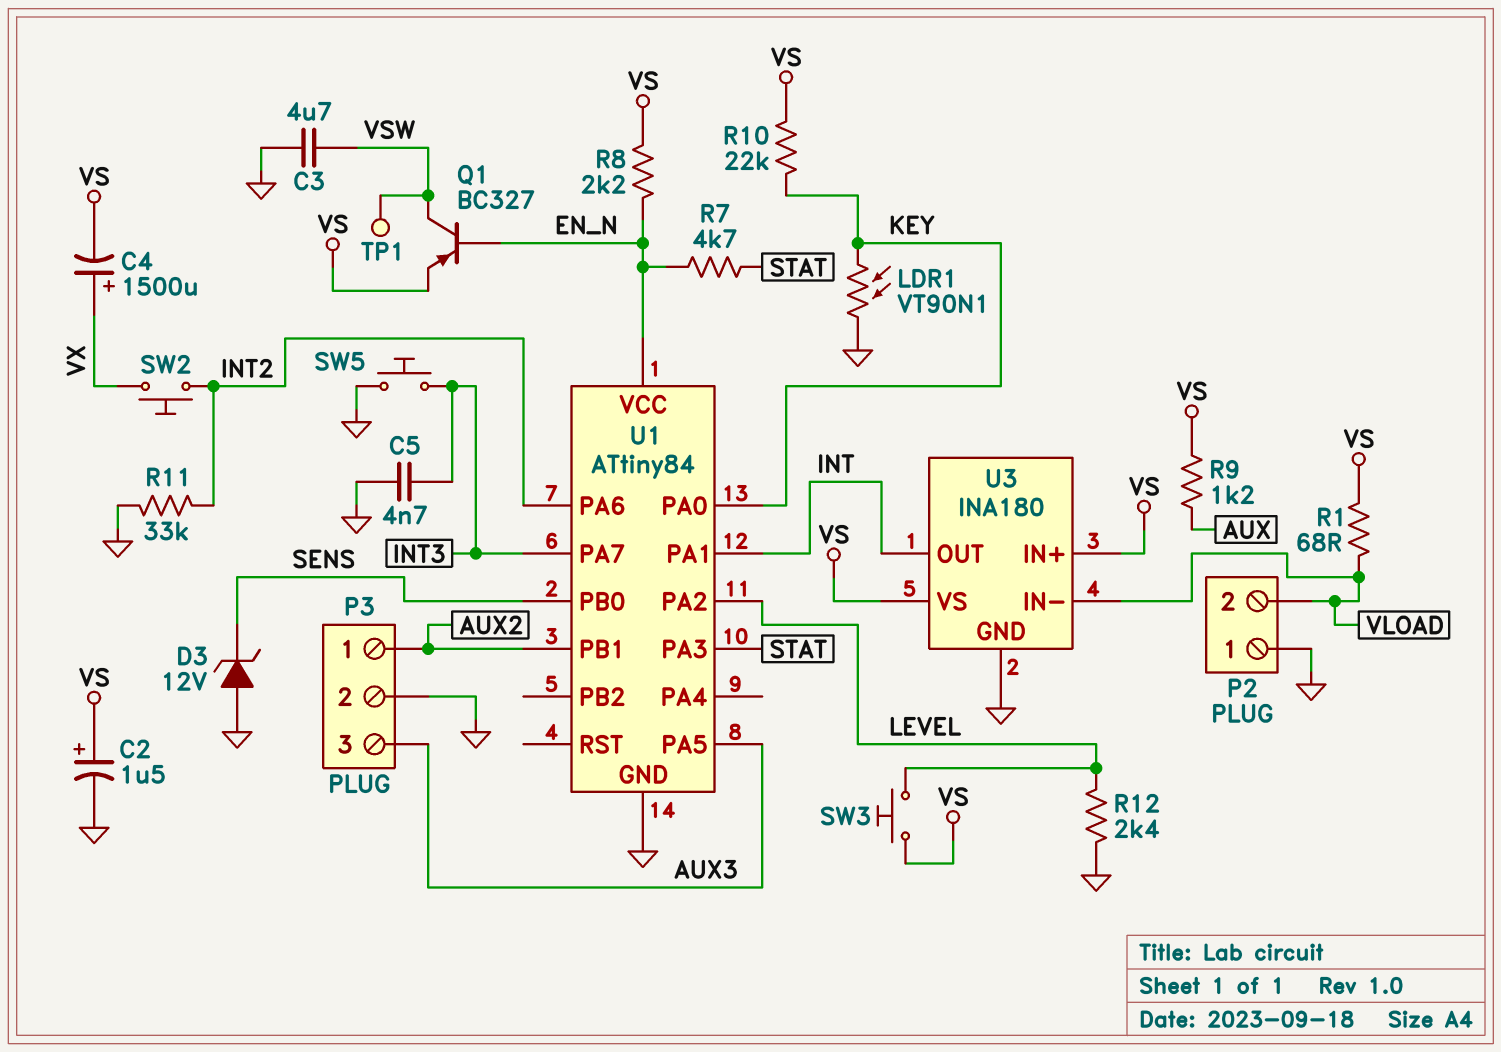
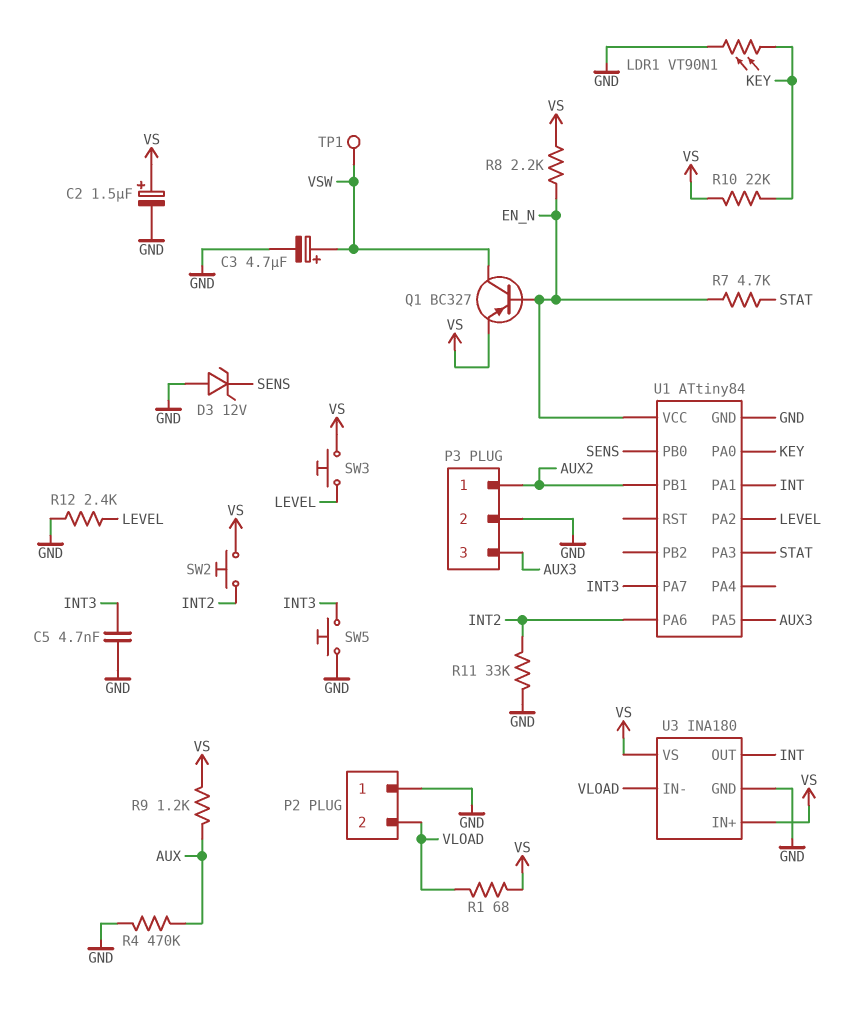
C3: 4.7uF (GND, VSW) -> 4.7uF (plus VSW, minus GND)
C4: 1500uF (plus VX, minus VS) -> none
R4: none -> 470k (AUX, GND)
SW2: button (INT2, VX) -> button (INT2, VS)

